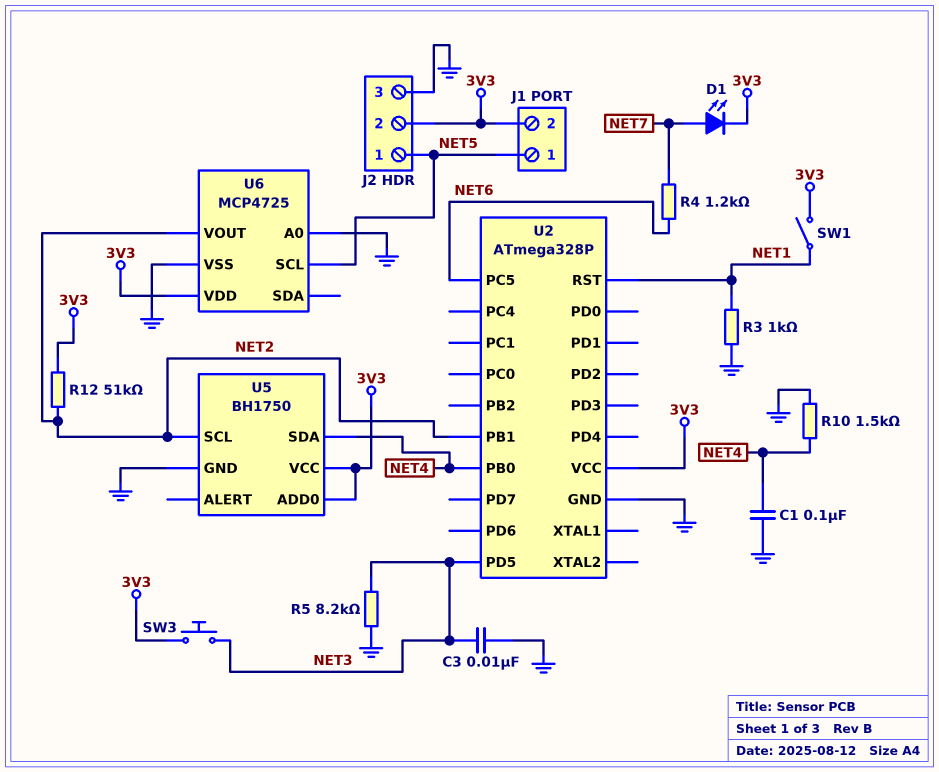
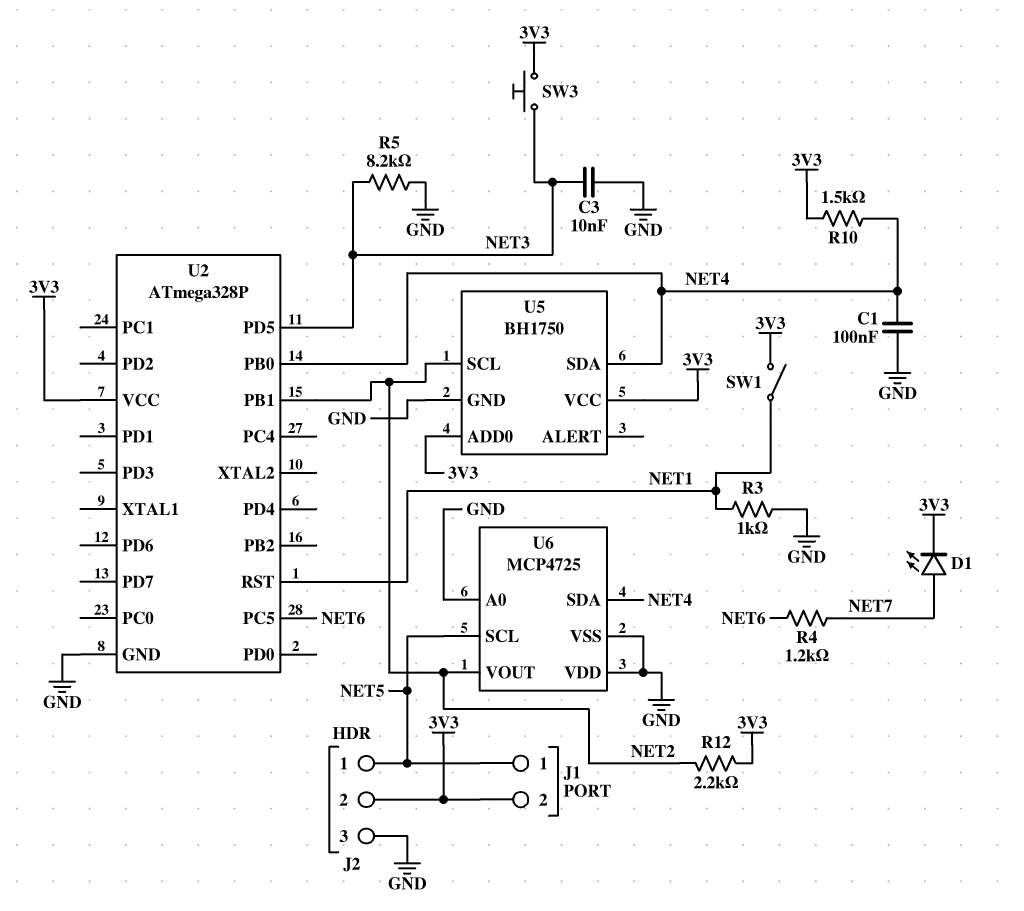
R10: 1.5k (GND, NET4) -> 1.5k (3V3, NET4)
R12: 51k (3V3, NET2) -> 2.2k (3V3, NET2)
U6 pin SDA: none -> NET4
U6 pin VDD: 3V3 -> GND

